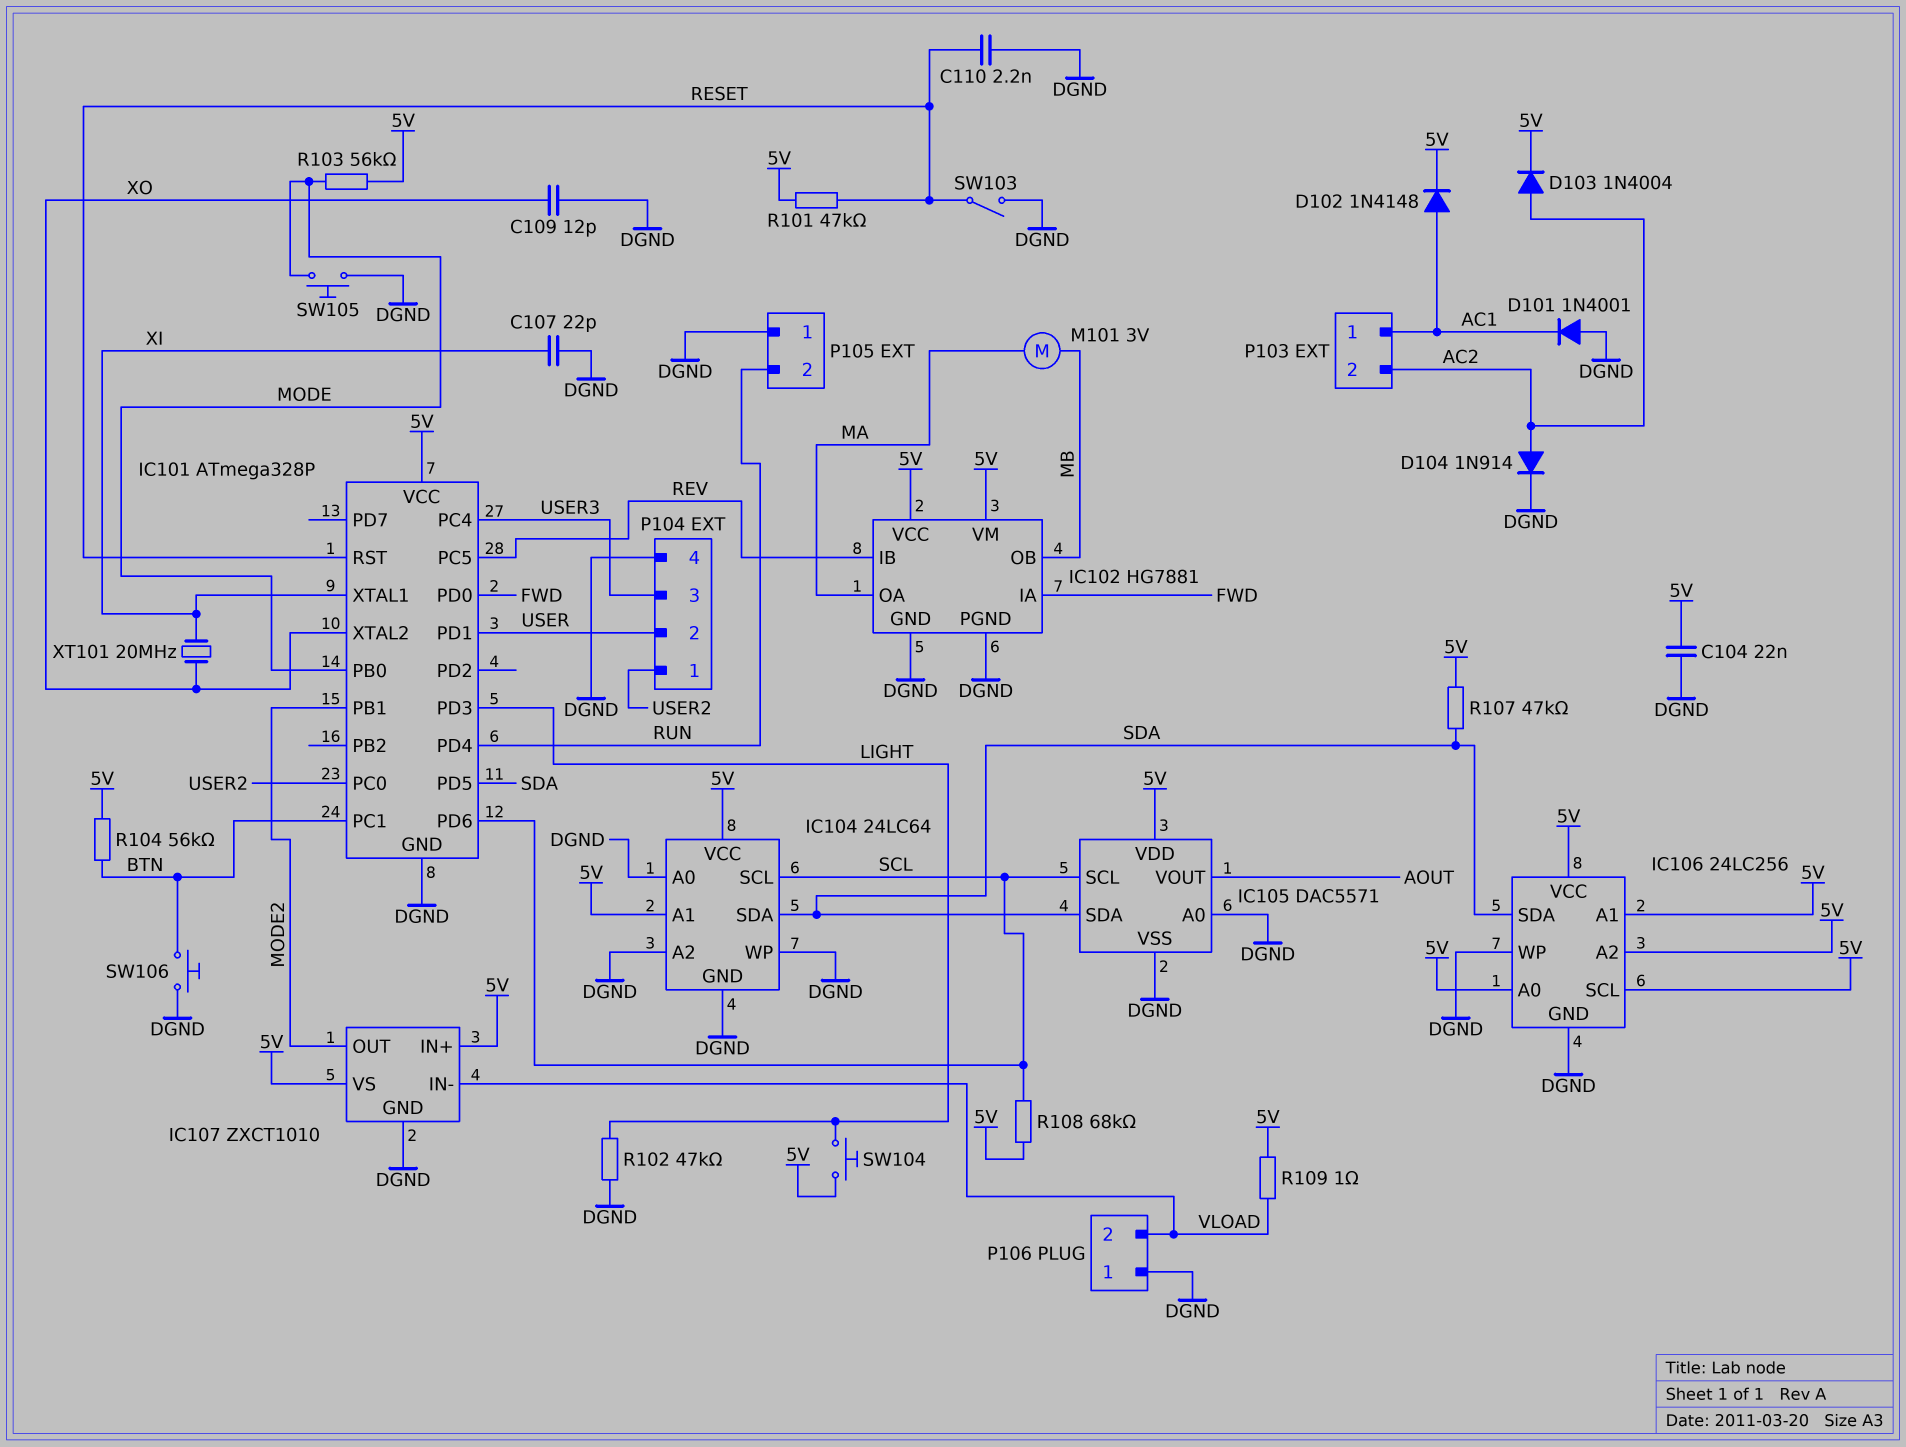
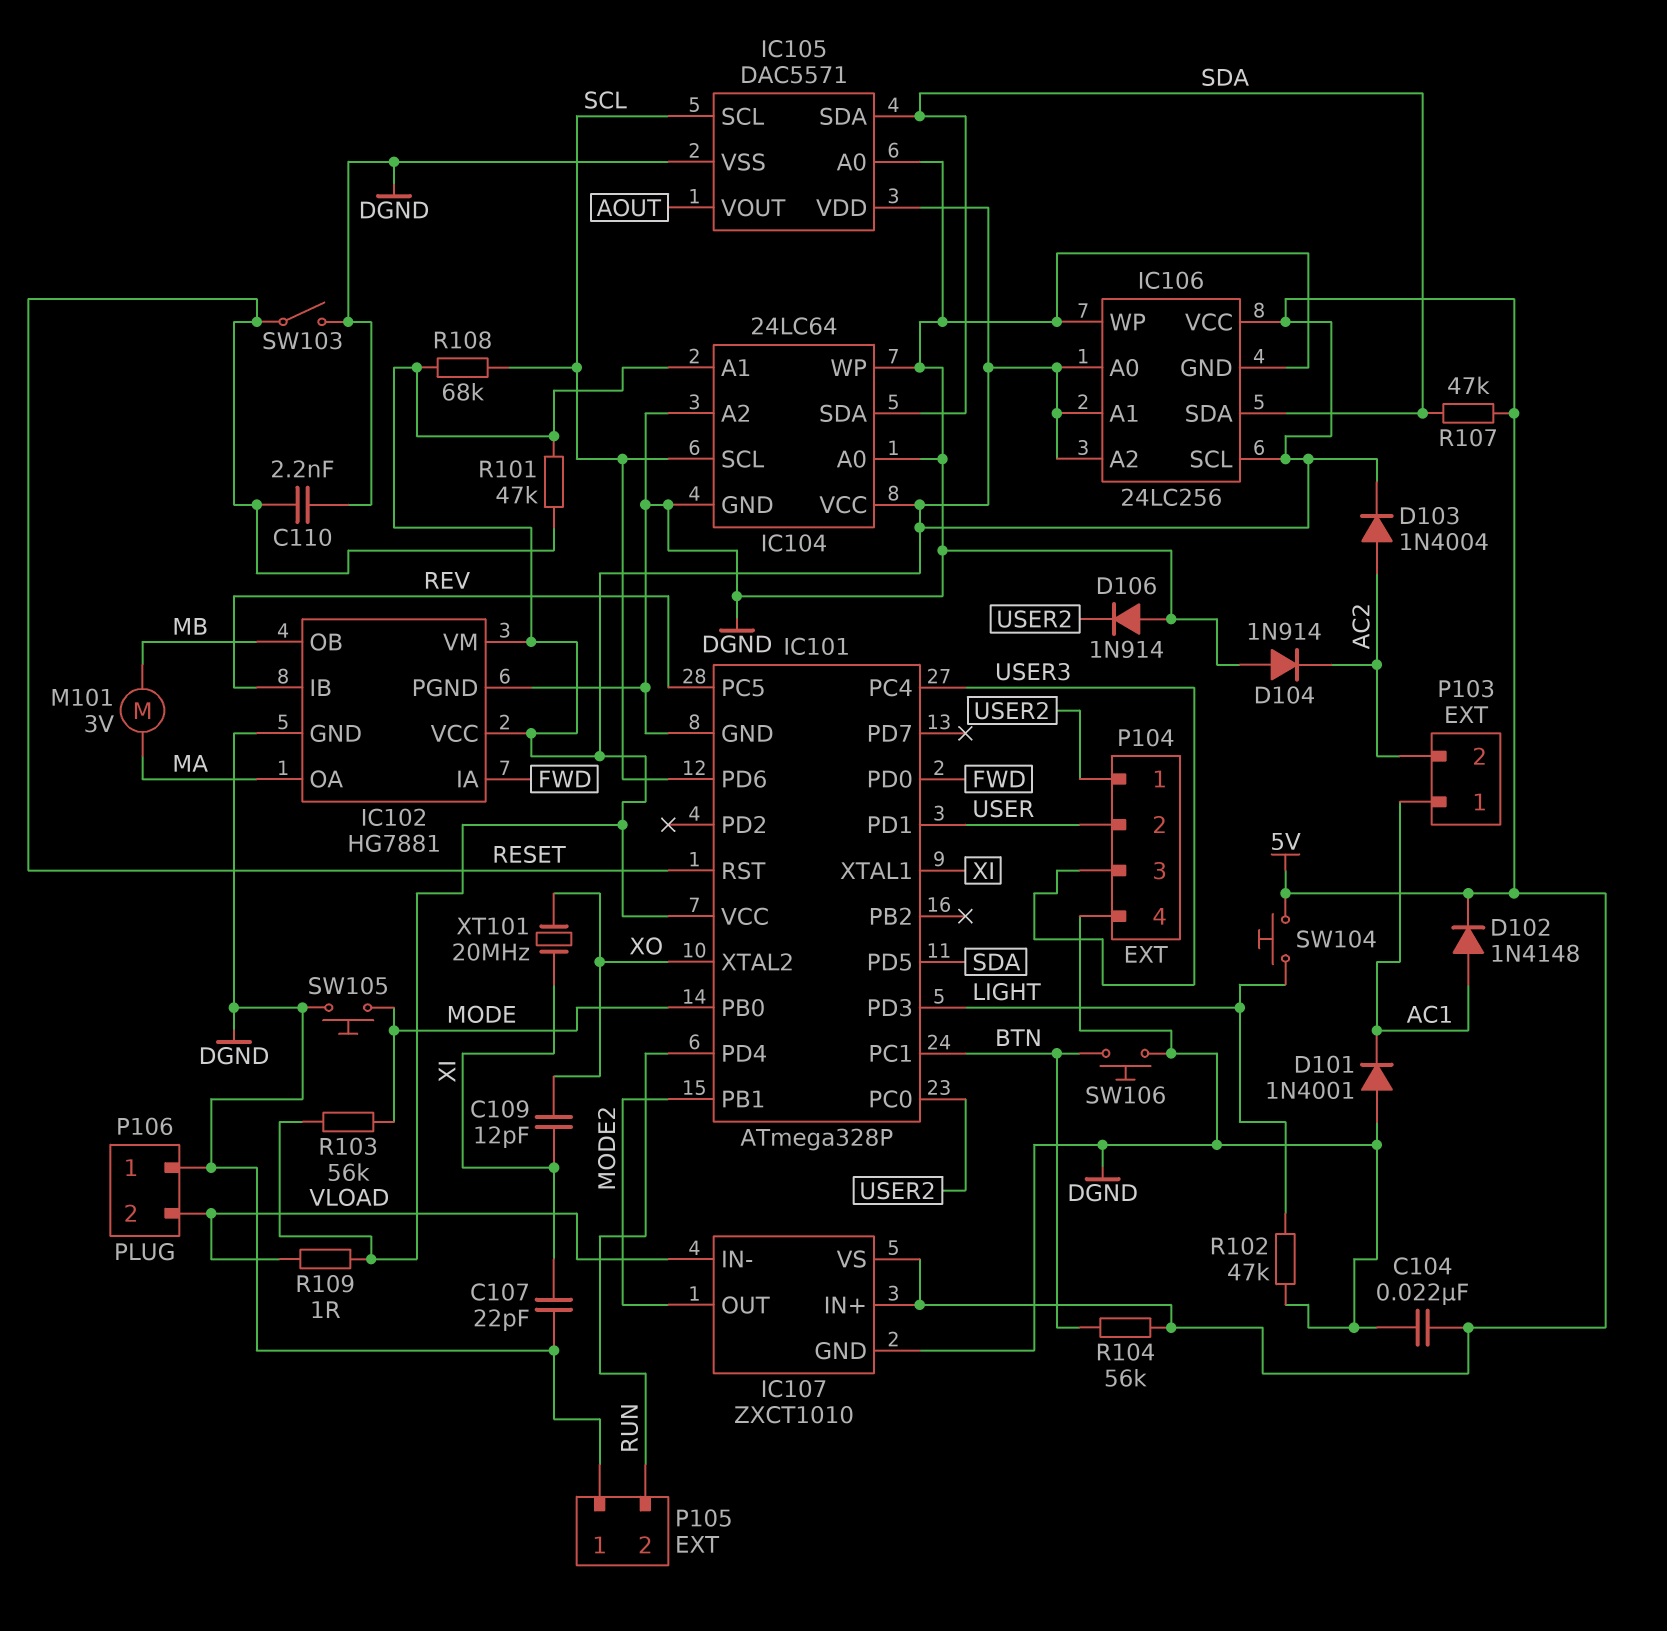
C109: 12pF (DGND, XO) -> 12pF (XI, XO)
D104: diode 1N914 (A AC2, K DGND) -> diode 1N914 (A DGND, K AC2)
D106: none -> diode 1N914 (A DGND, K USER2)

